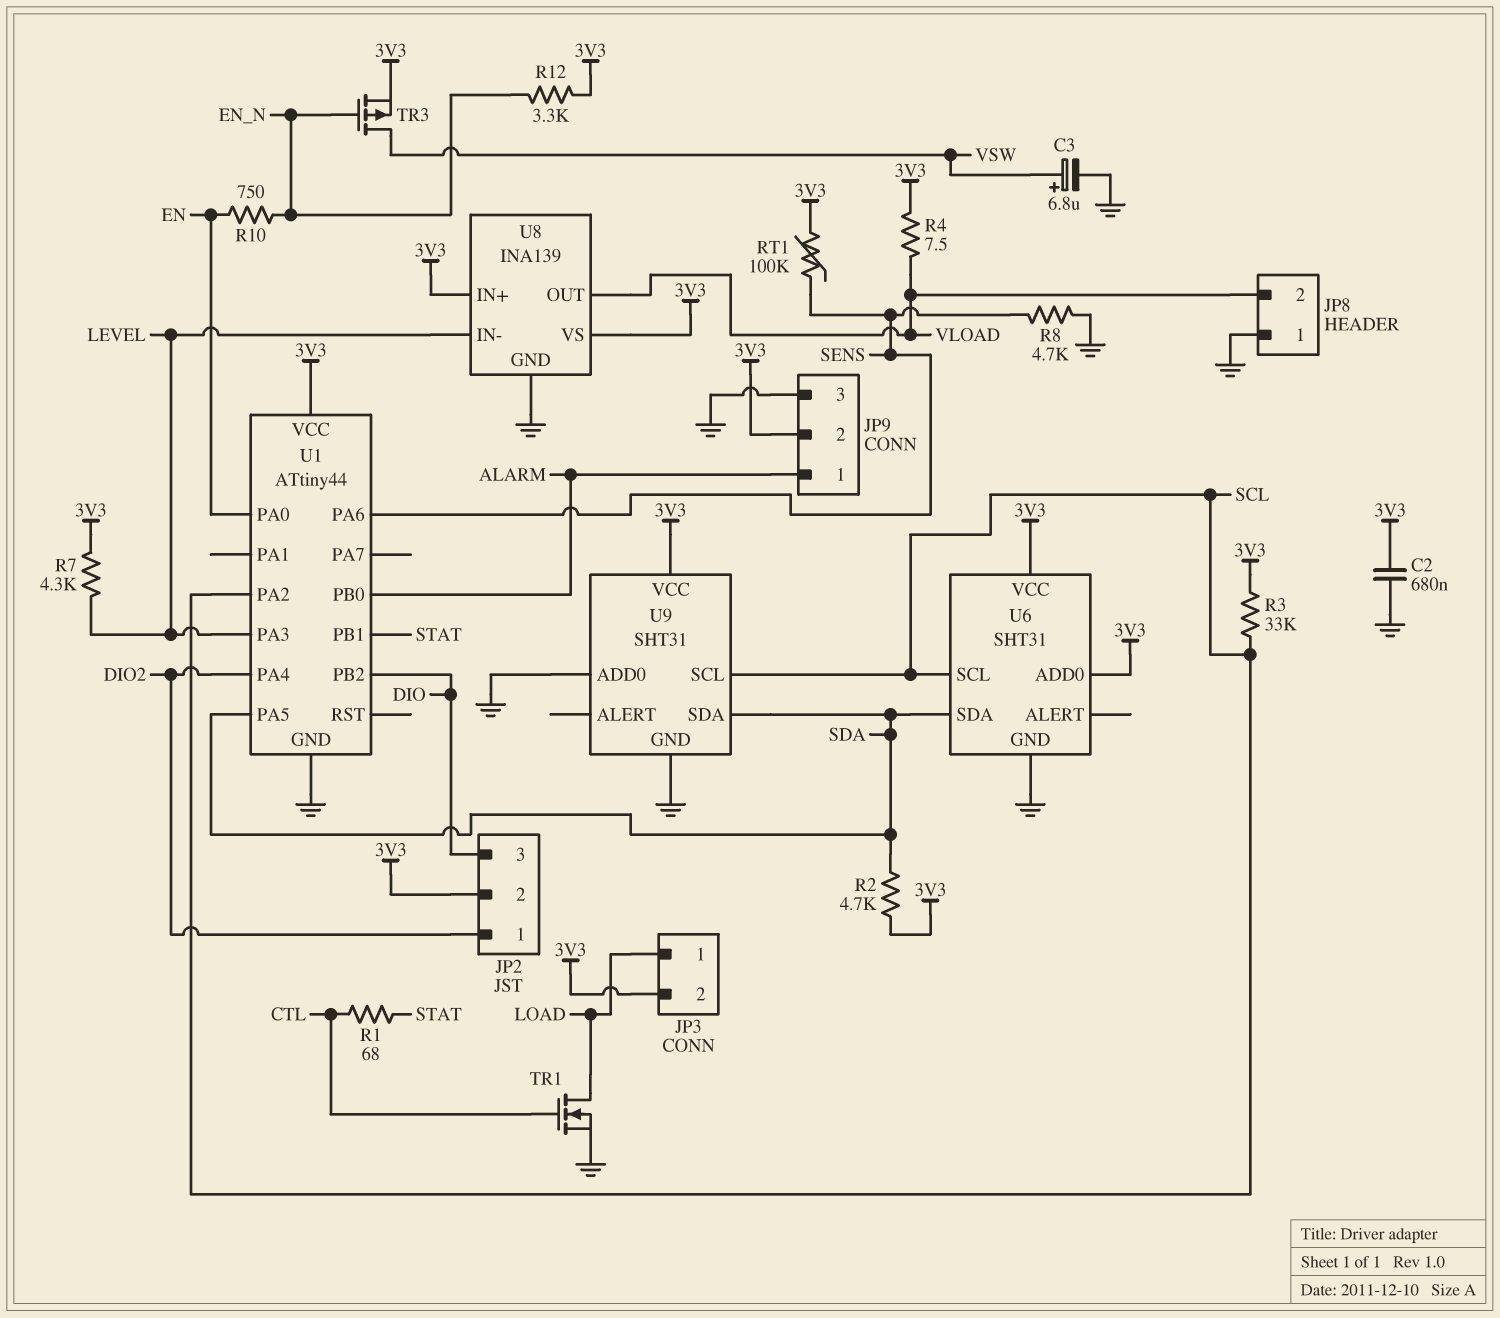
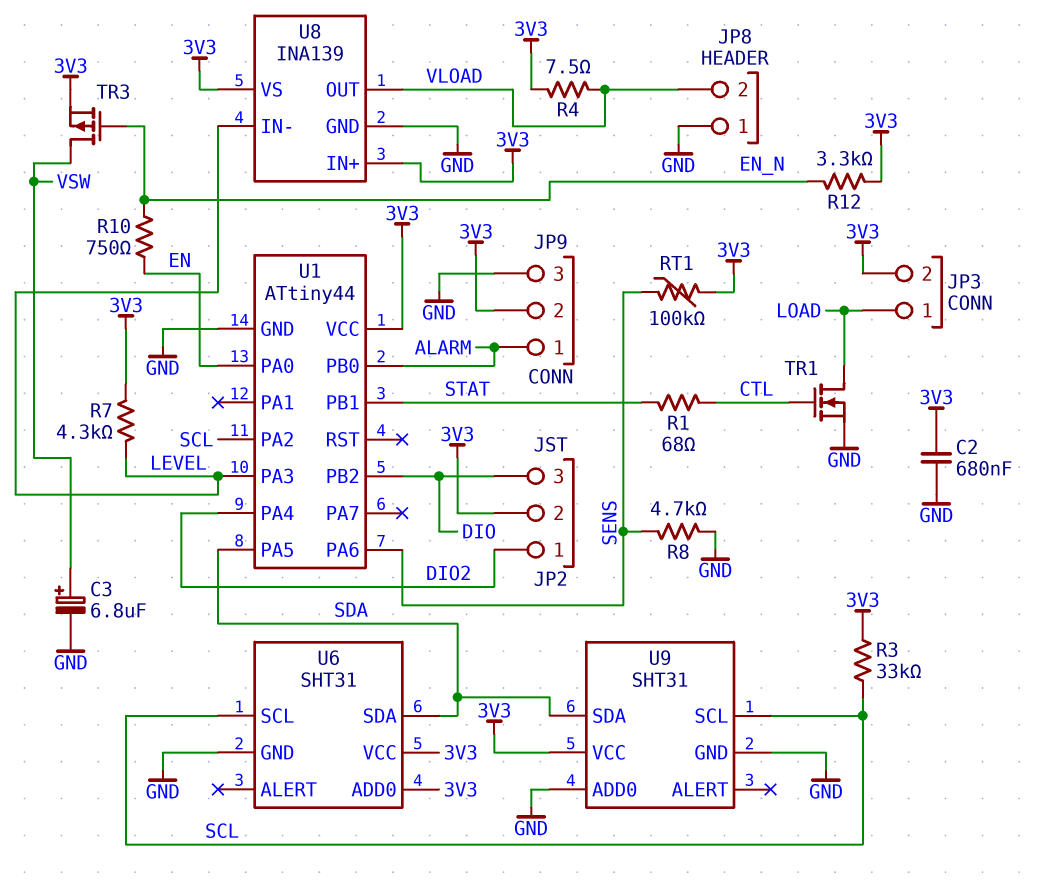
R2: 4.7k (3V3, SDA) -> none

